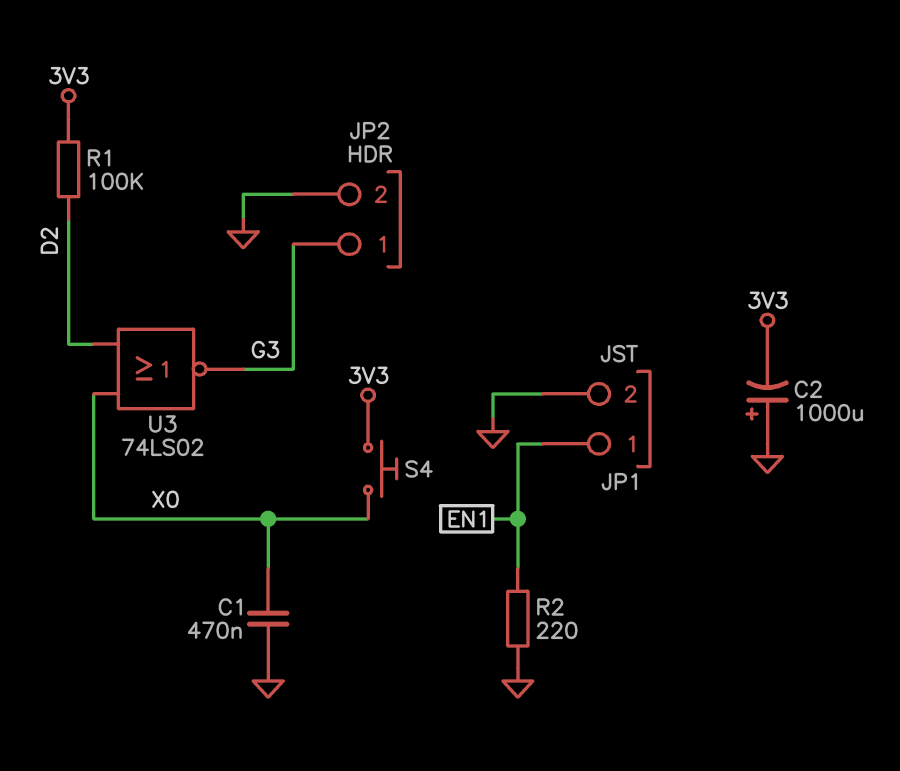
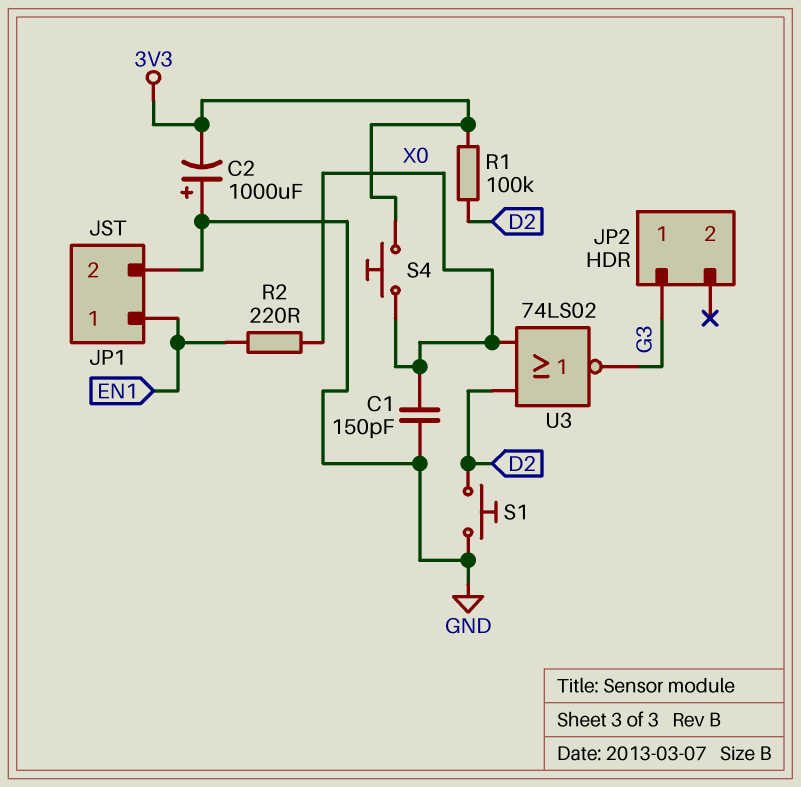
C1: 470nF (GND, X0) -> 150pF (GND, X0)
JP2 pin 2: GND -> none
R2: 220 (EN1, GND) -> 220 (EN1, X0)
S1: none -> button (D2, GND)

